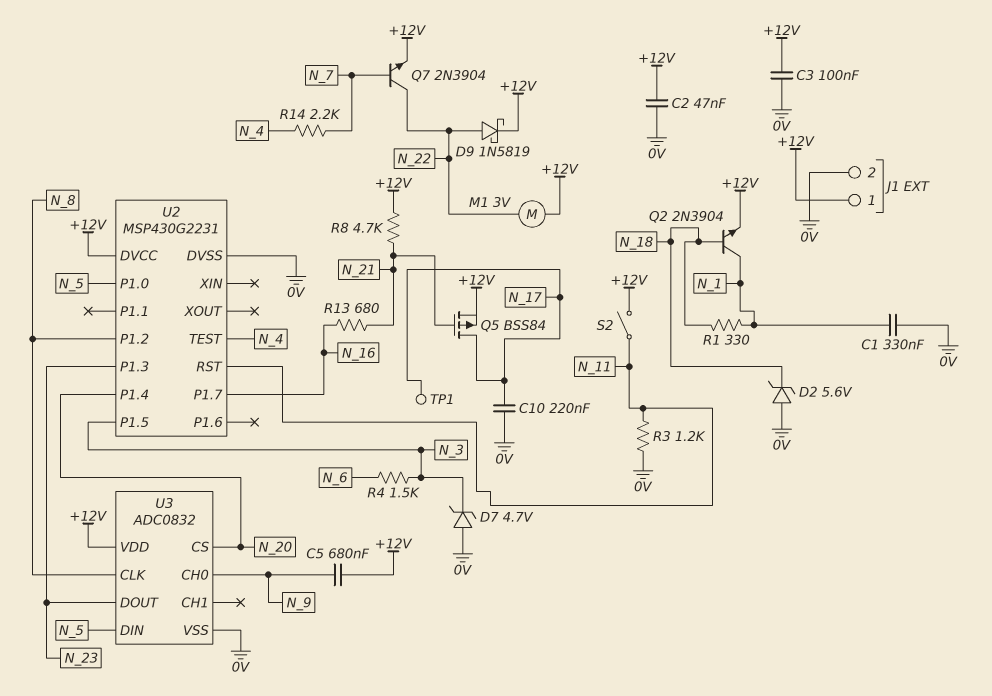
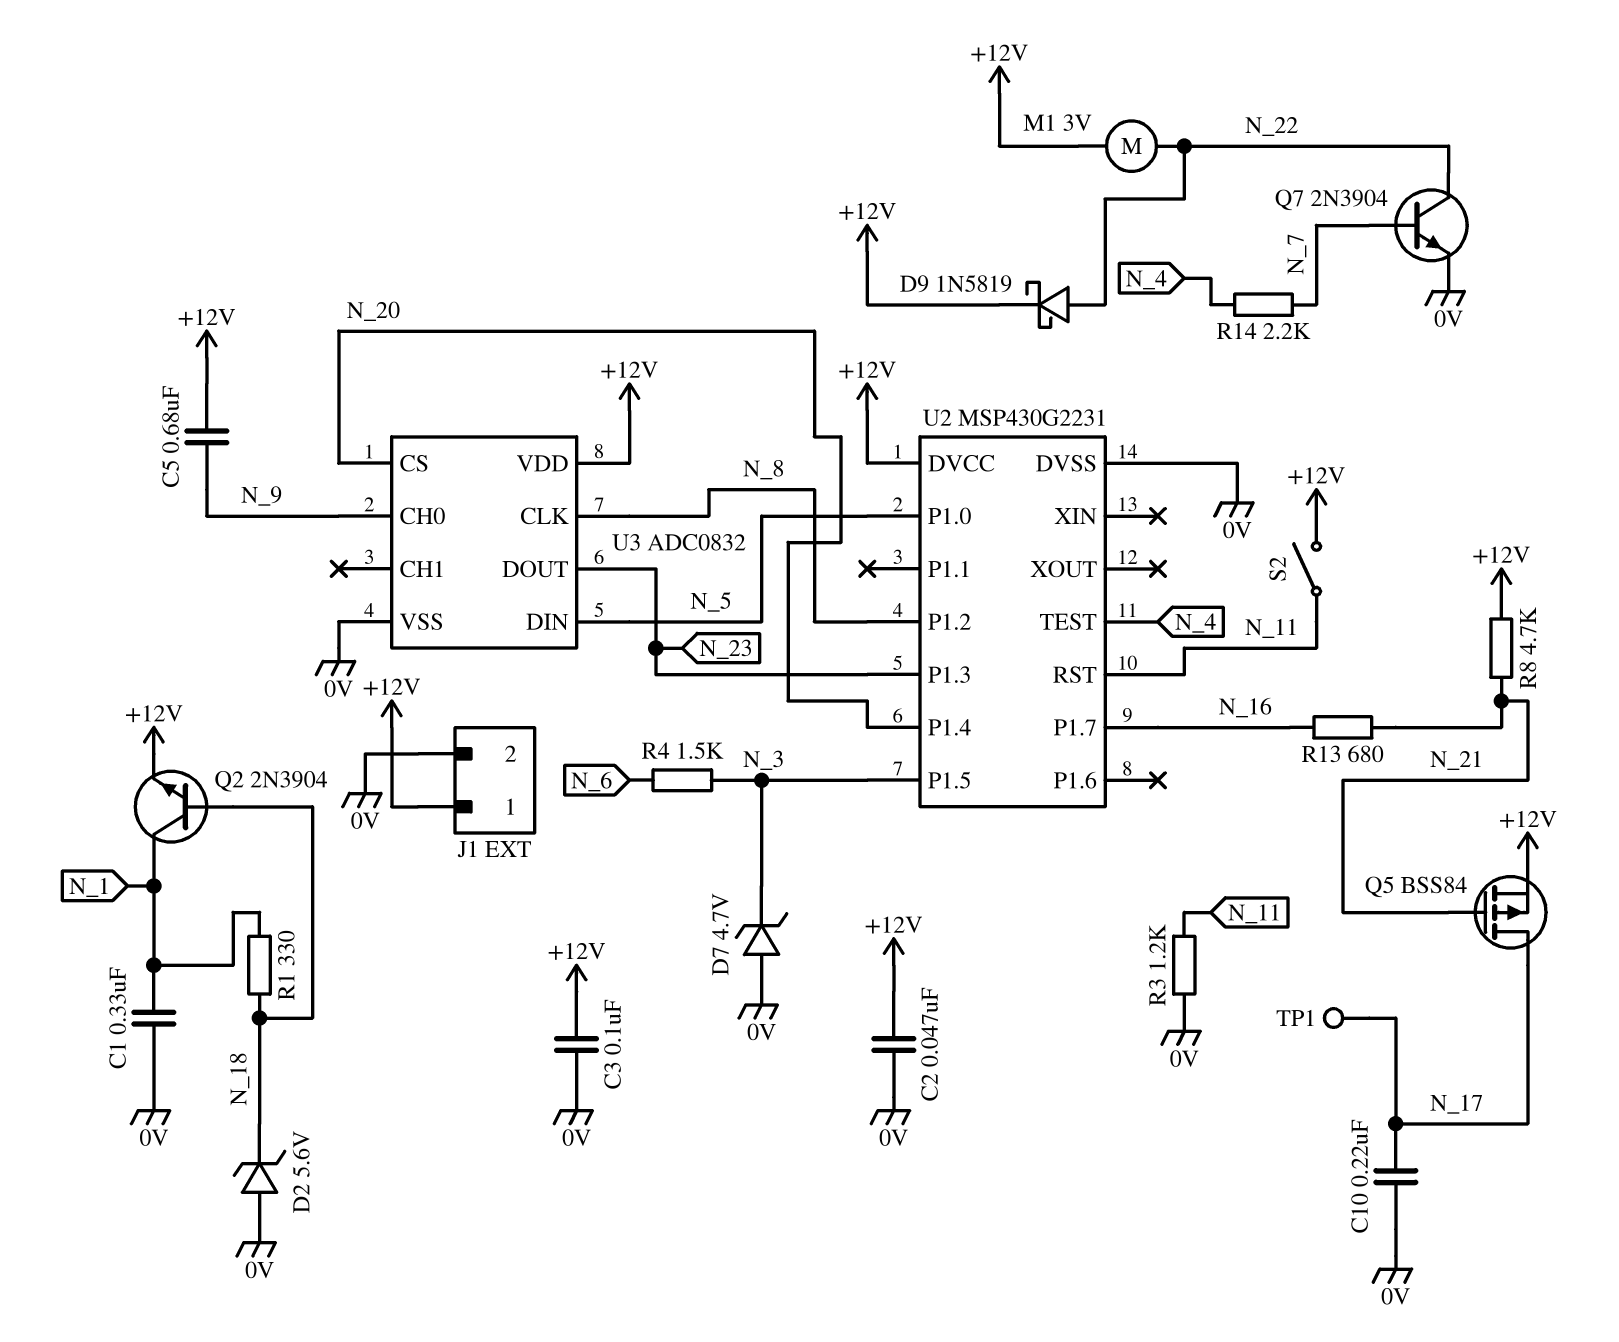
Q7: NPN 2N3904 (B N_7, C N_22, E +12V) -> NPN 2N3904 (B N_7, C N_22, E 0V)

